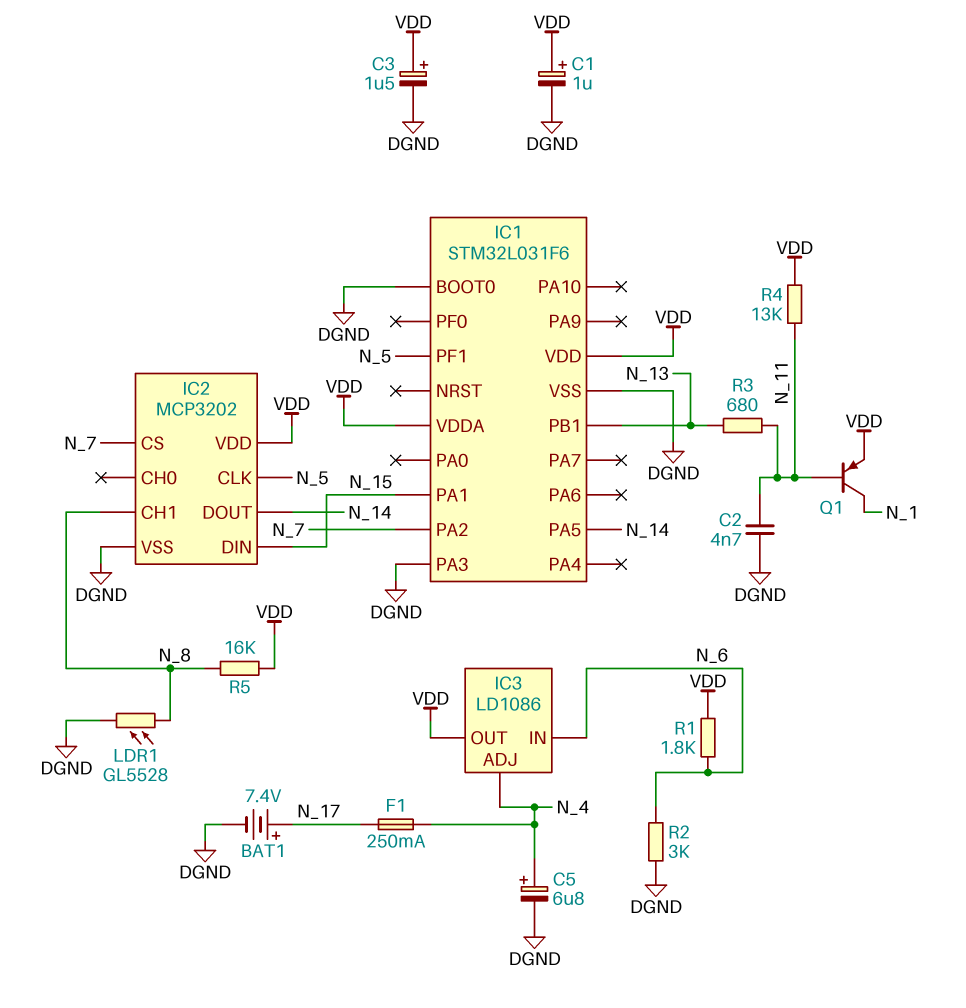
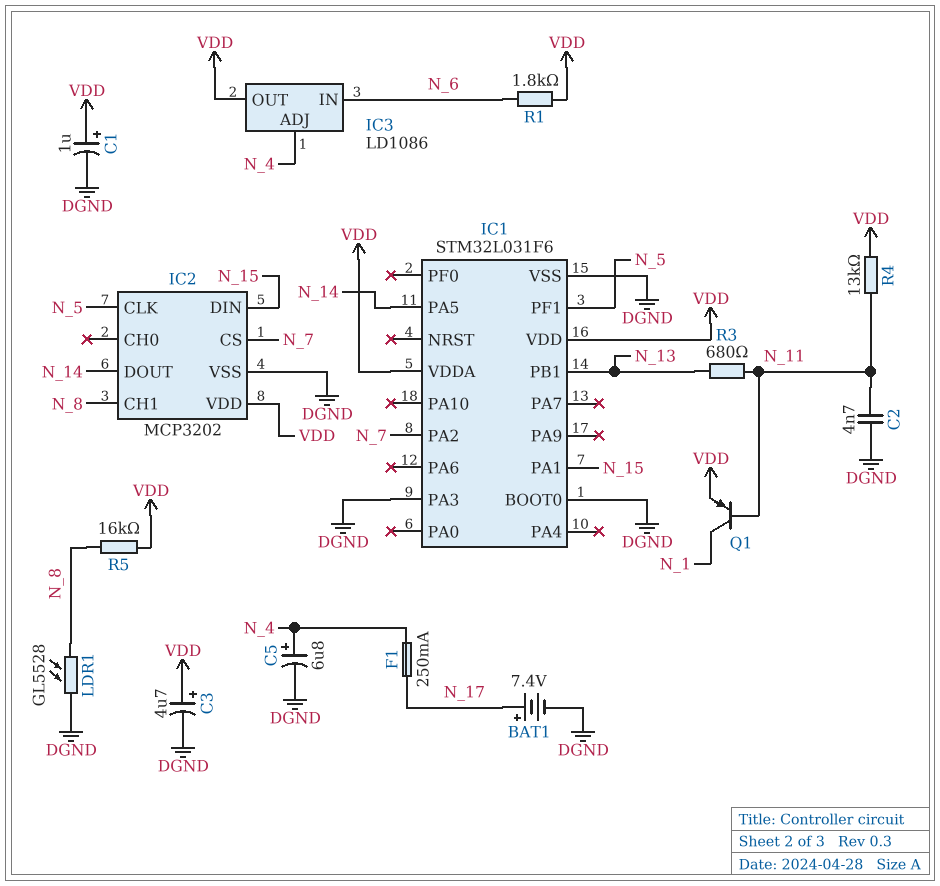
C3: 1.5uF (plus VDD, minus DGND) -> 4.7uF (plus VDD, minus DGND)
R2: 3k (DGND, N_6) -> none

